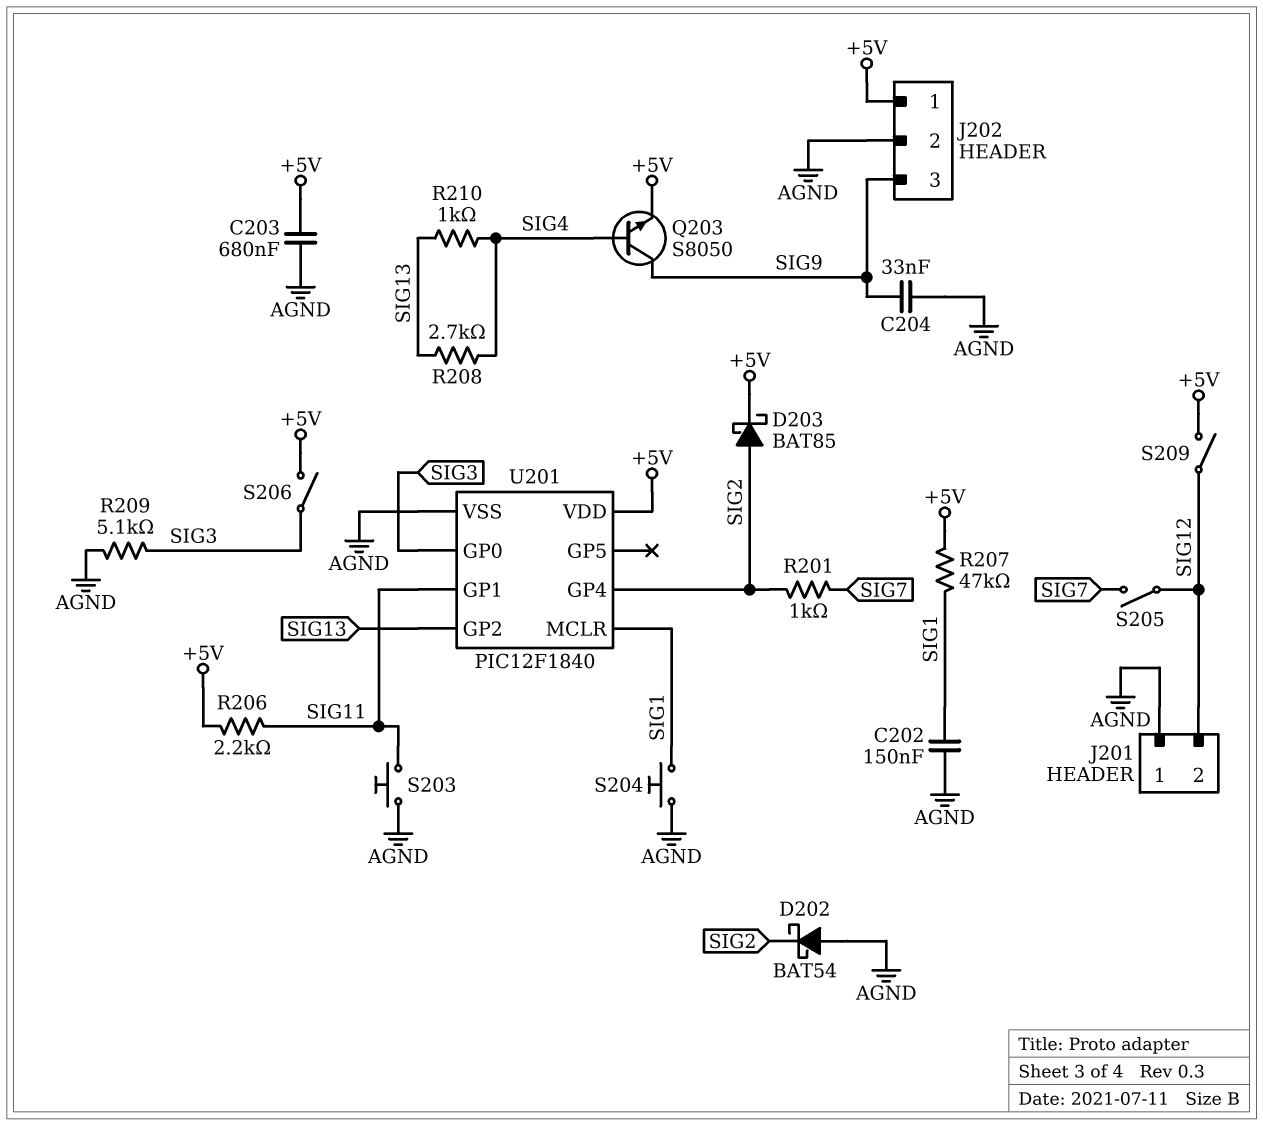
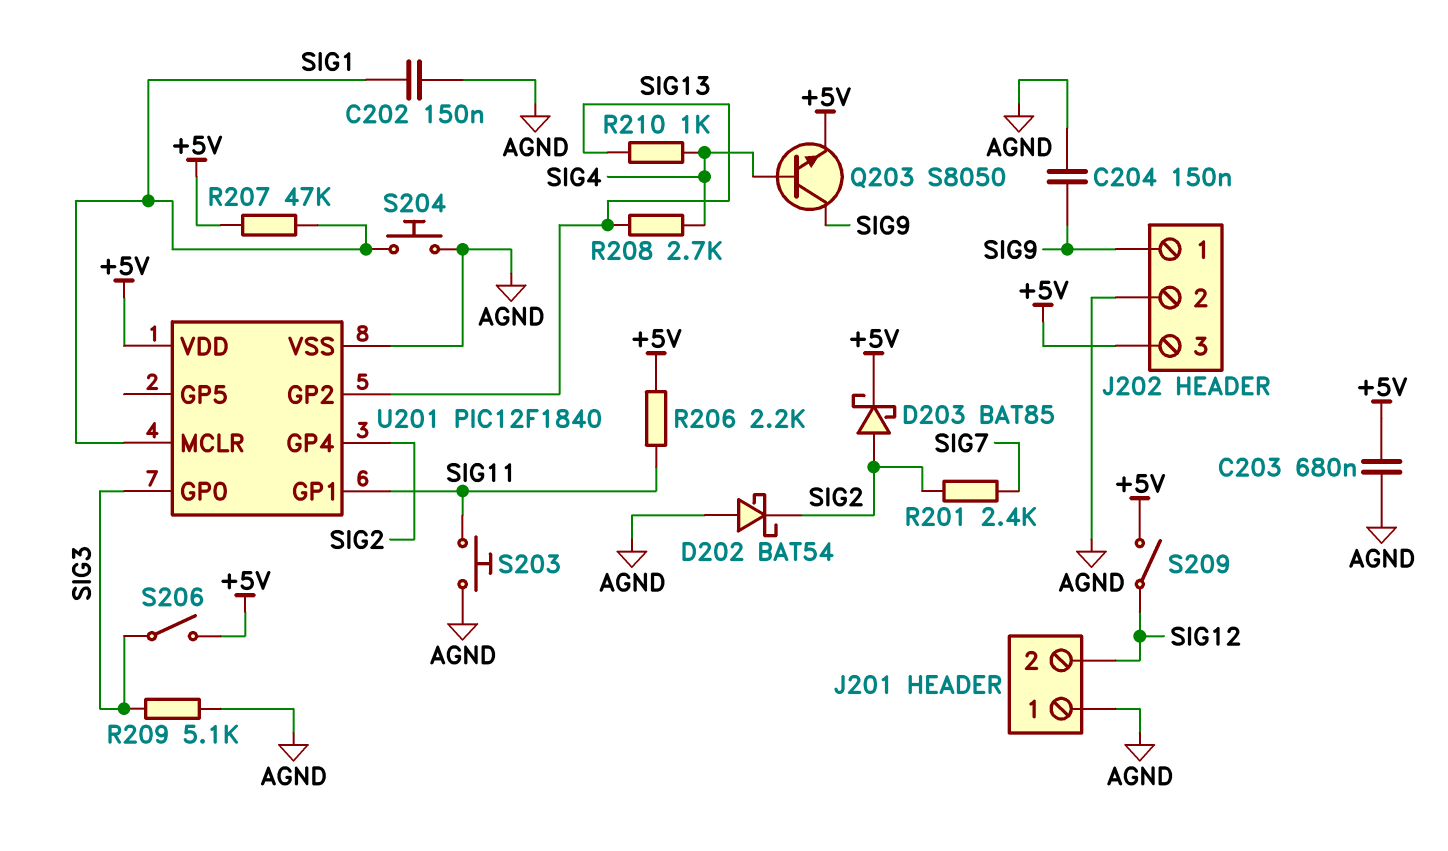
C204: 33nF (AGND, SIG9) -> 150nF (AGND, SIG9)
J202 pin 1: +5V -> SIG9
J202 pin 3: SIG9 -> +5V
R201: 1k (SIG2, SIG7) -> 2.4k (SIG2, SIG7)
S205: switch (SIG7, SIG12) -> none

